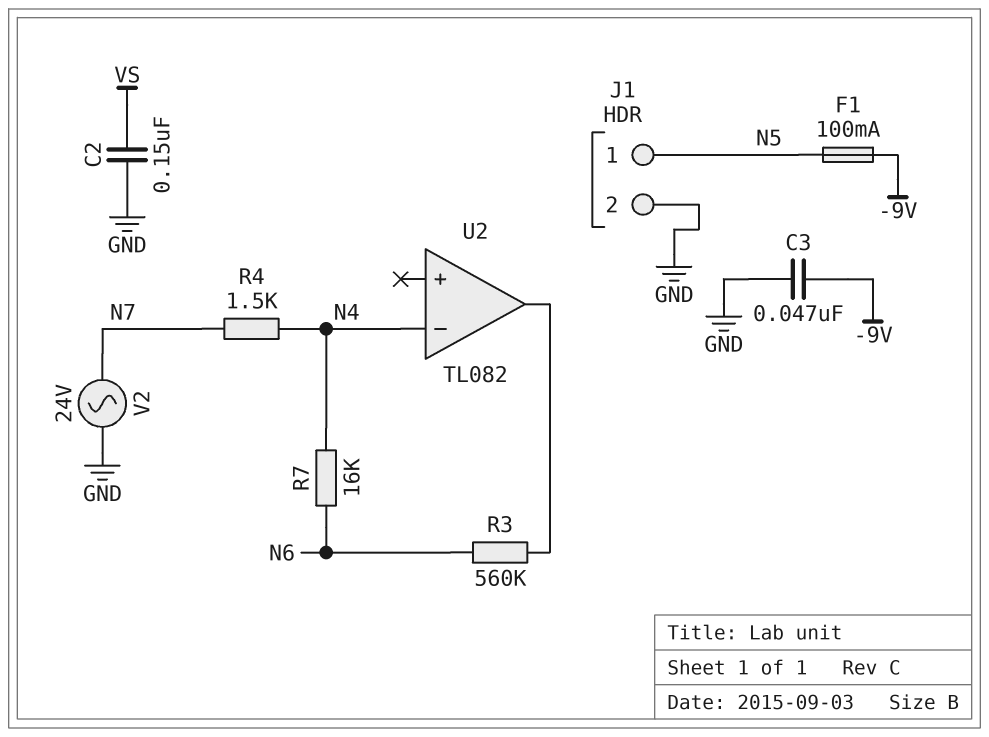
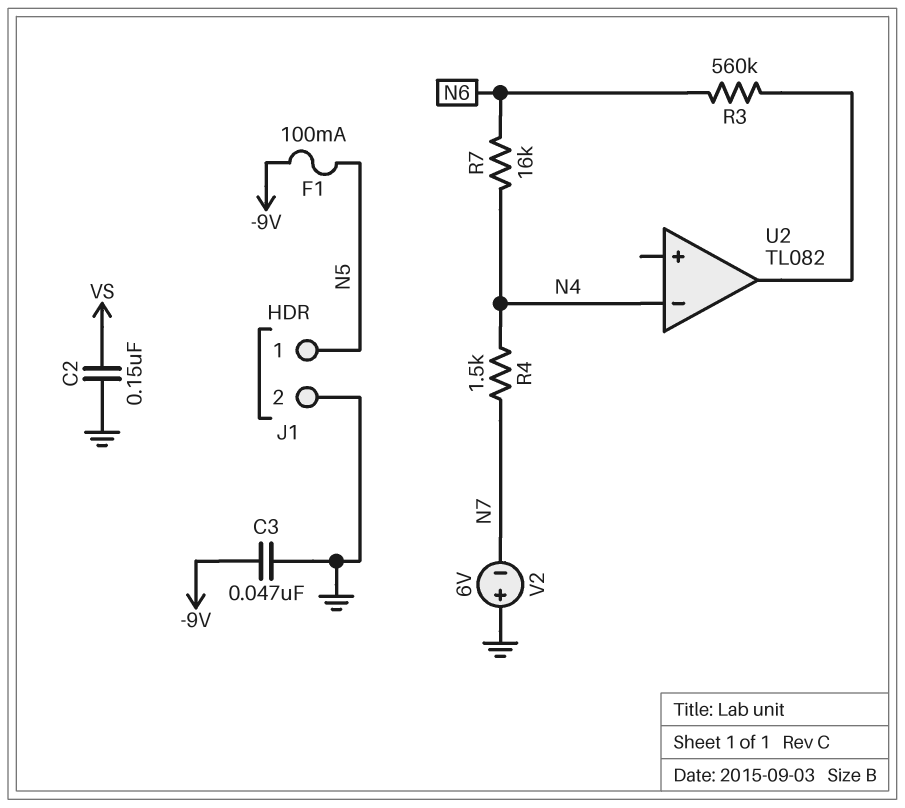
V2: AC 24V (GND, N7) -> 6V (plus GND, minus N7)

